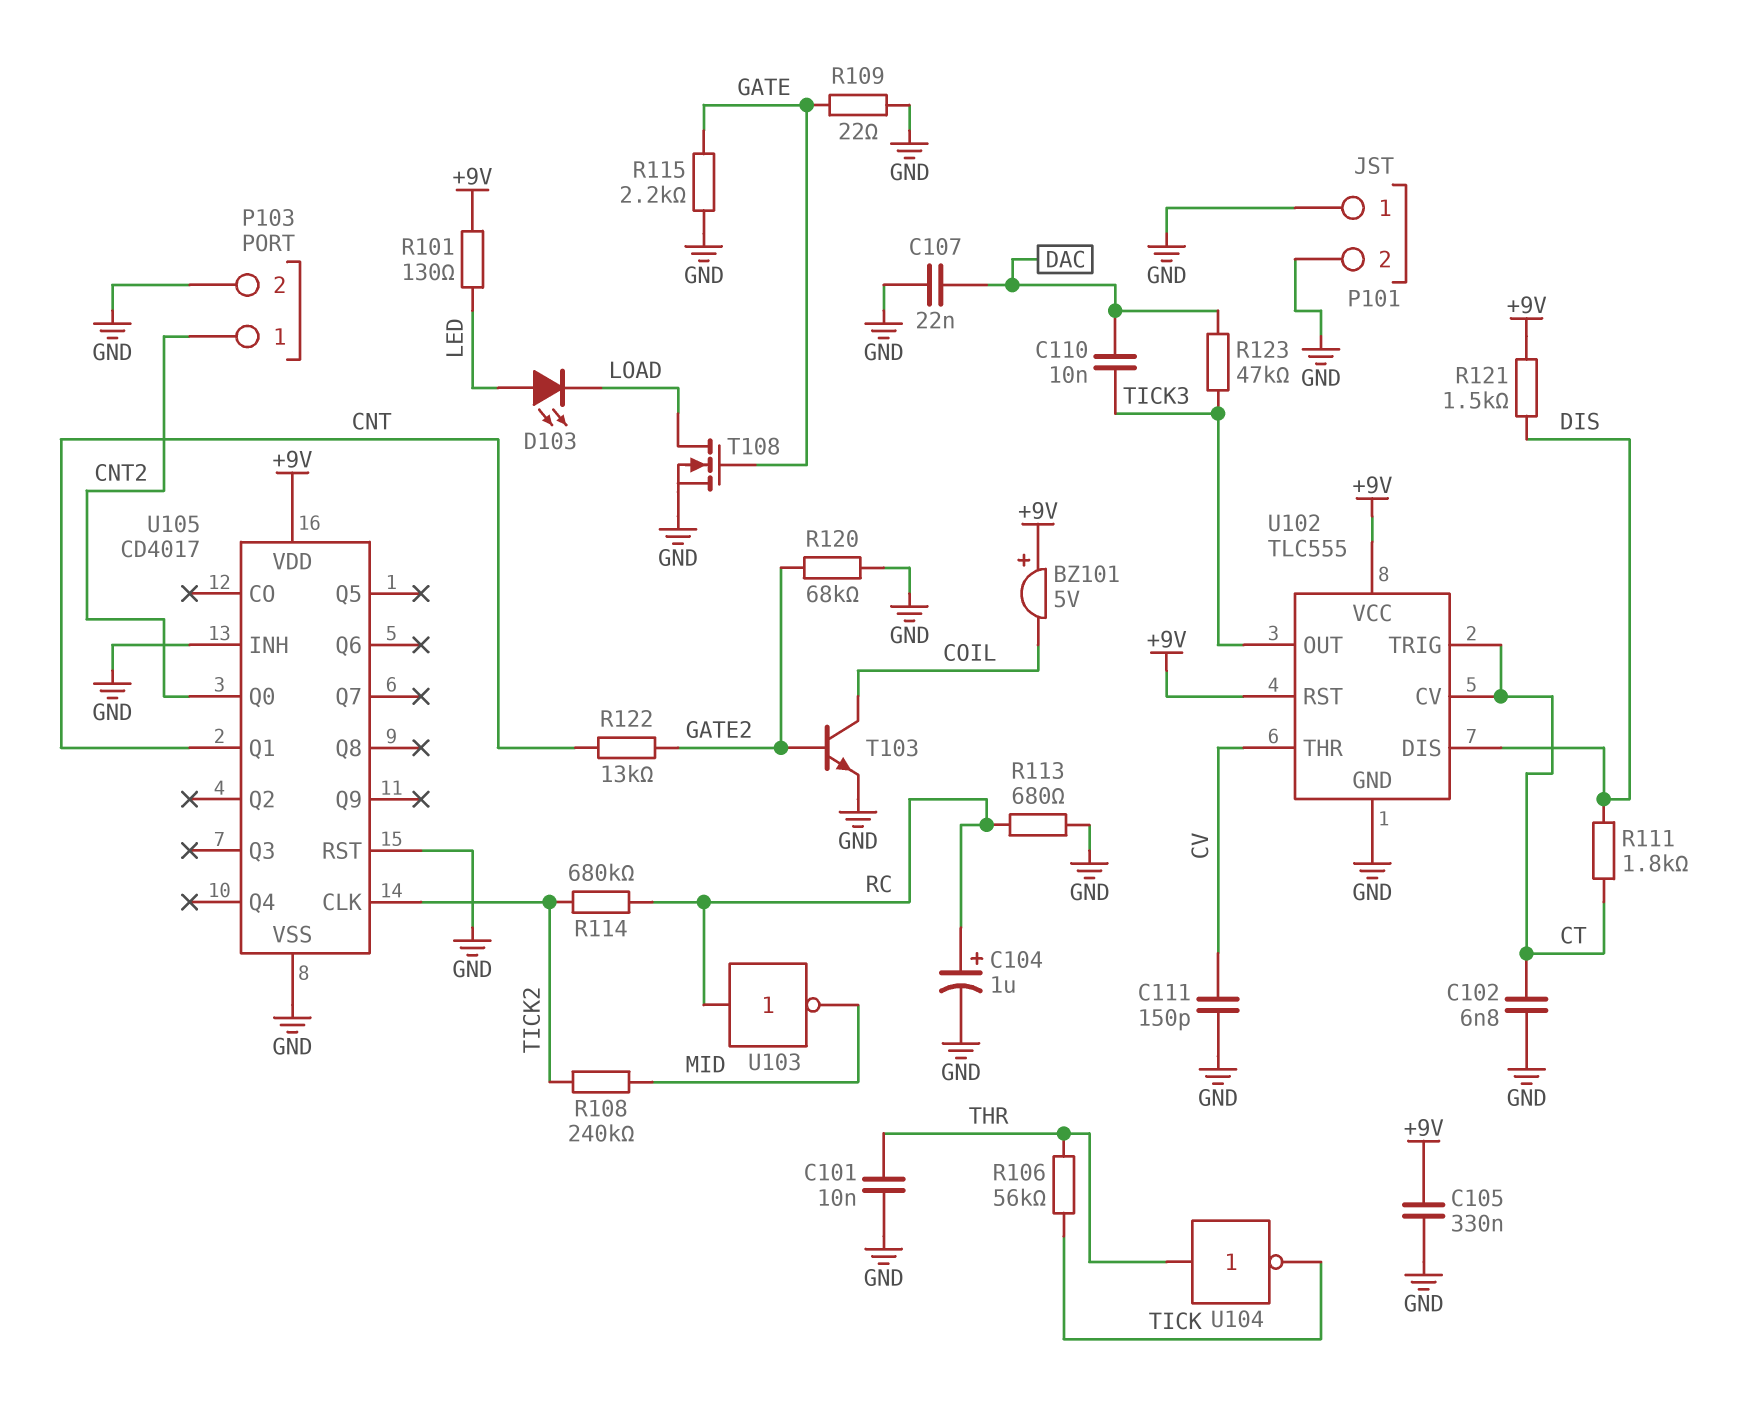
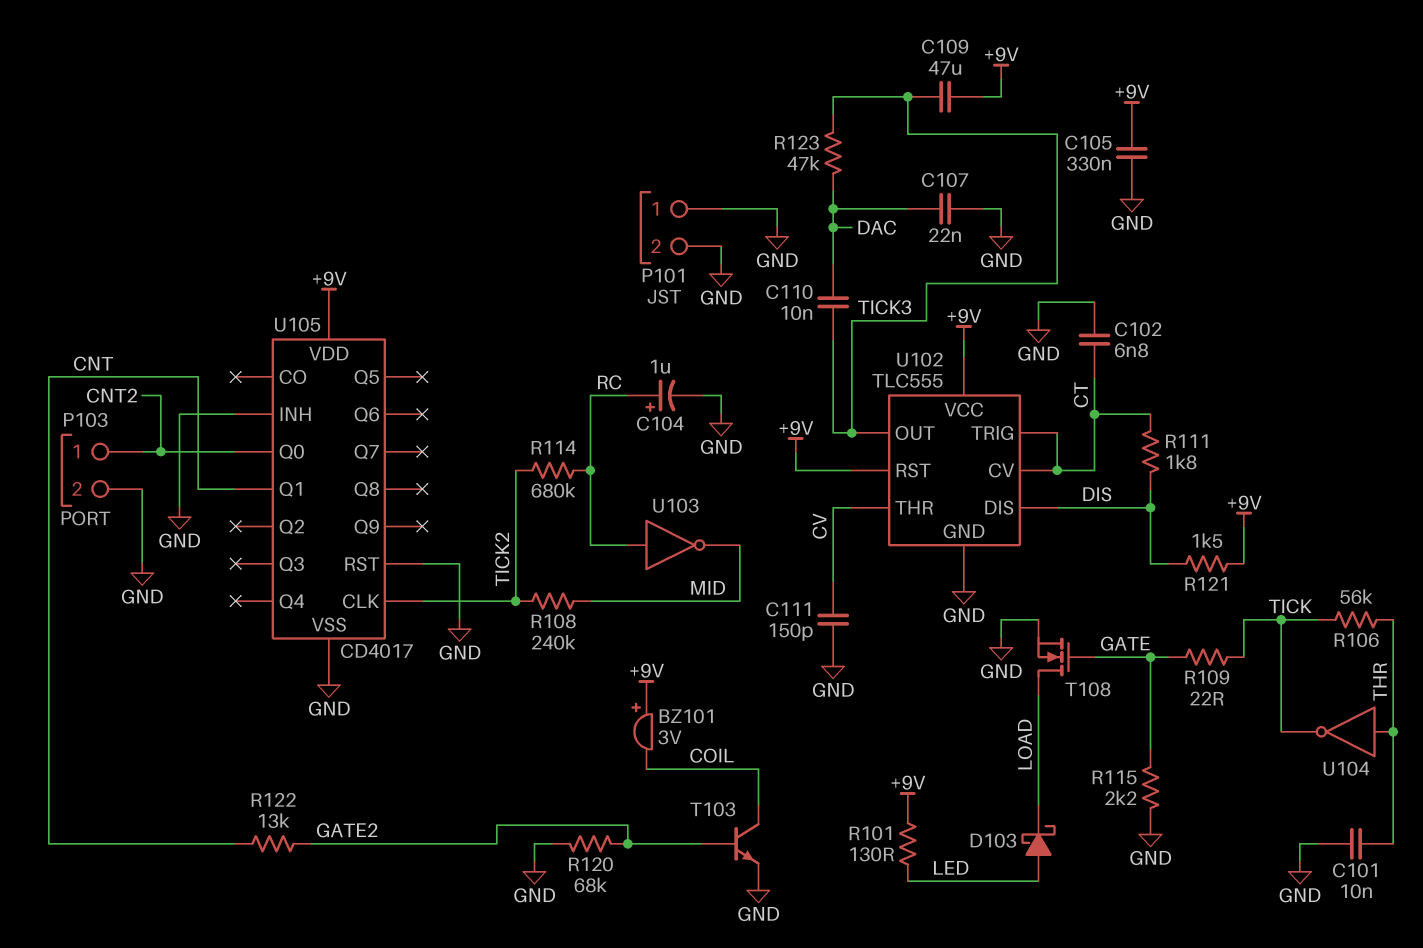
BZ101: buzzer 5V (plus +9V, minus COIL) -> buzzer 3V (plus +9V, minus COIL)
C109: none -> 47uF (+9V, TICK3)
D103: LED (A LED, K LOAD) -> schottky (A LED, K LOAD)
R109: 22 (GATE, GND) -> 22 (GATE, TICK)
R113: 680 (GND, RC) -> none

